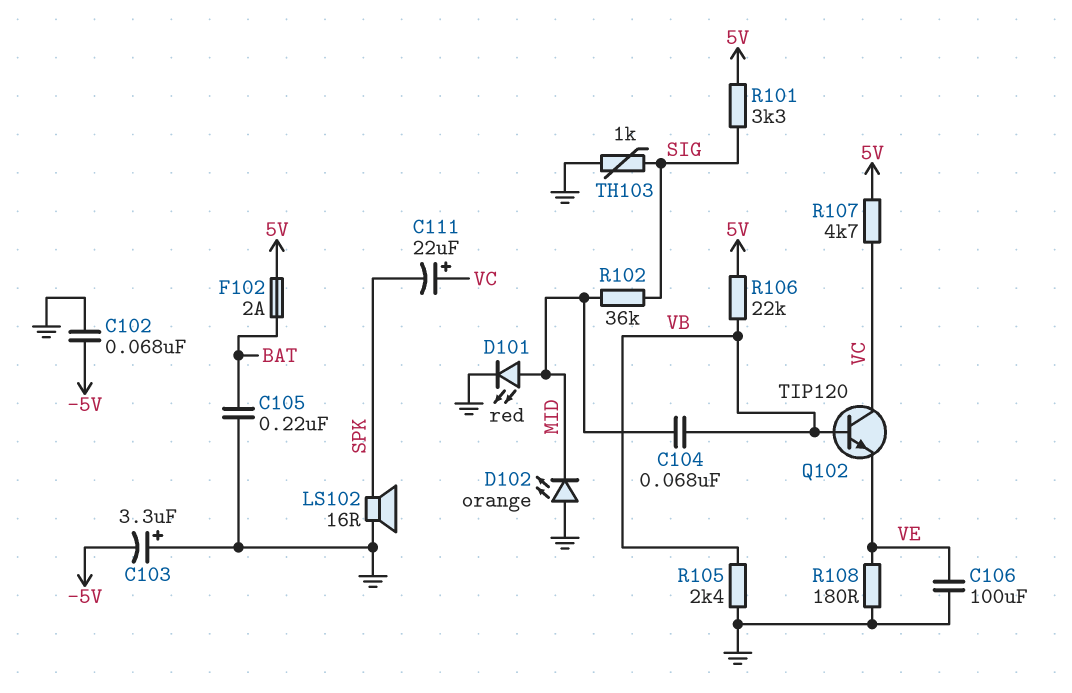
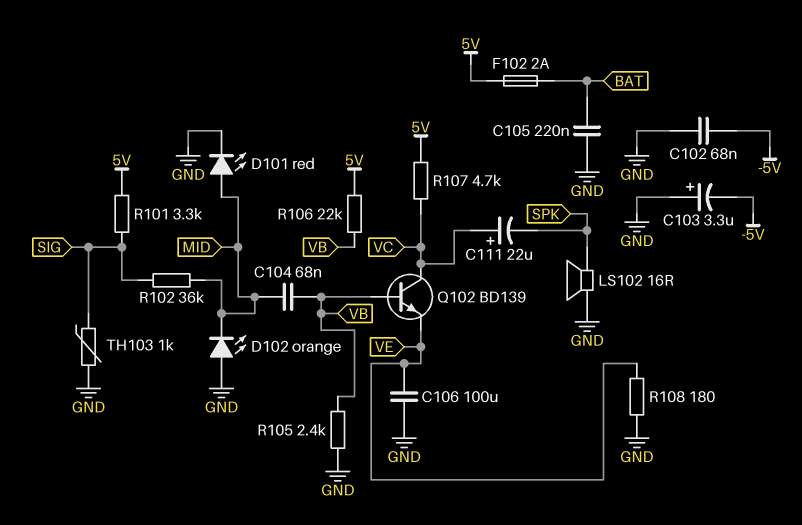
Q102: NPN TIP120 (B VB, C VC, E VE) -> NPN BD139 (B VB, C VC, E VE)

